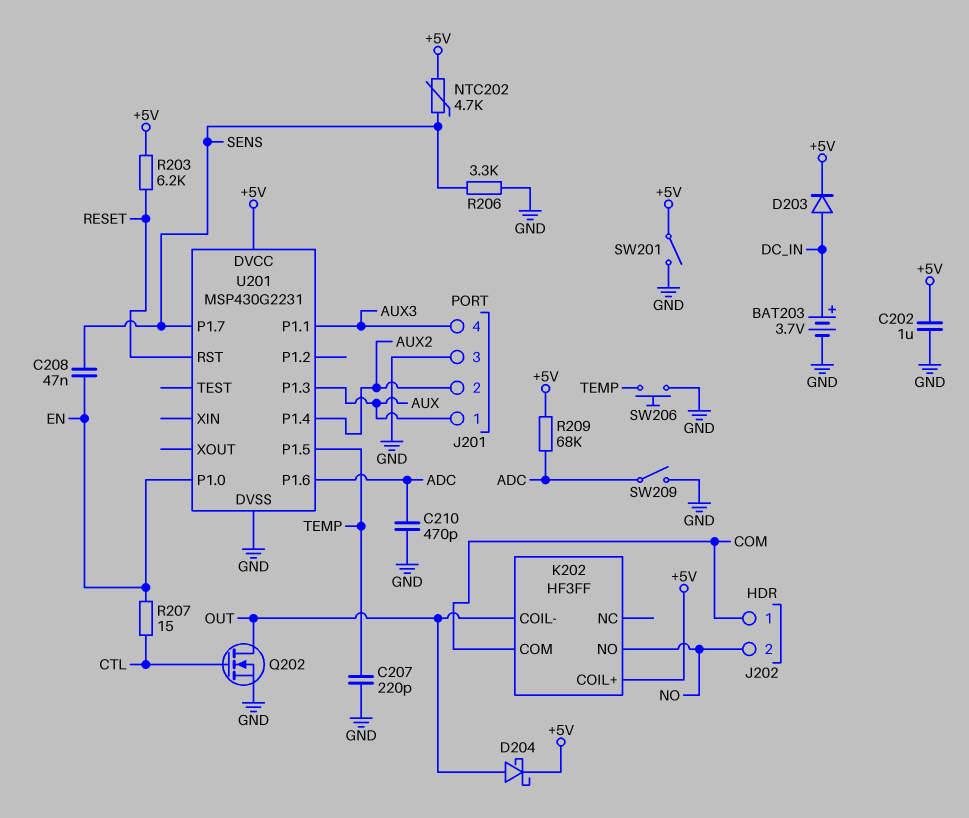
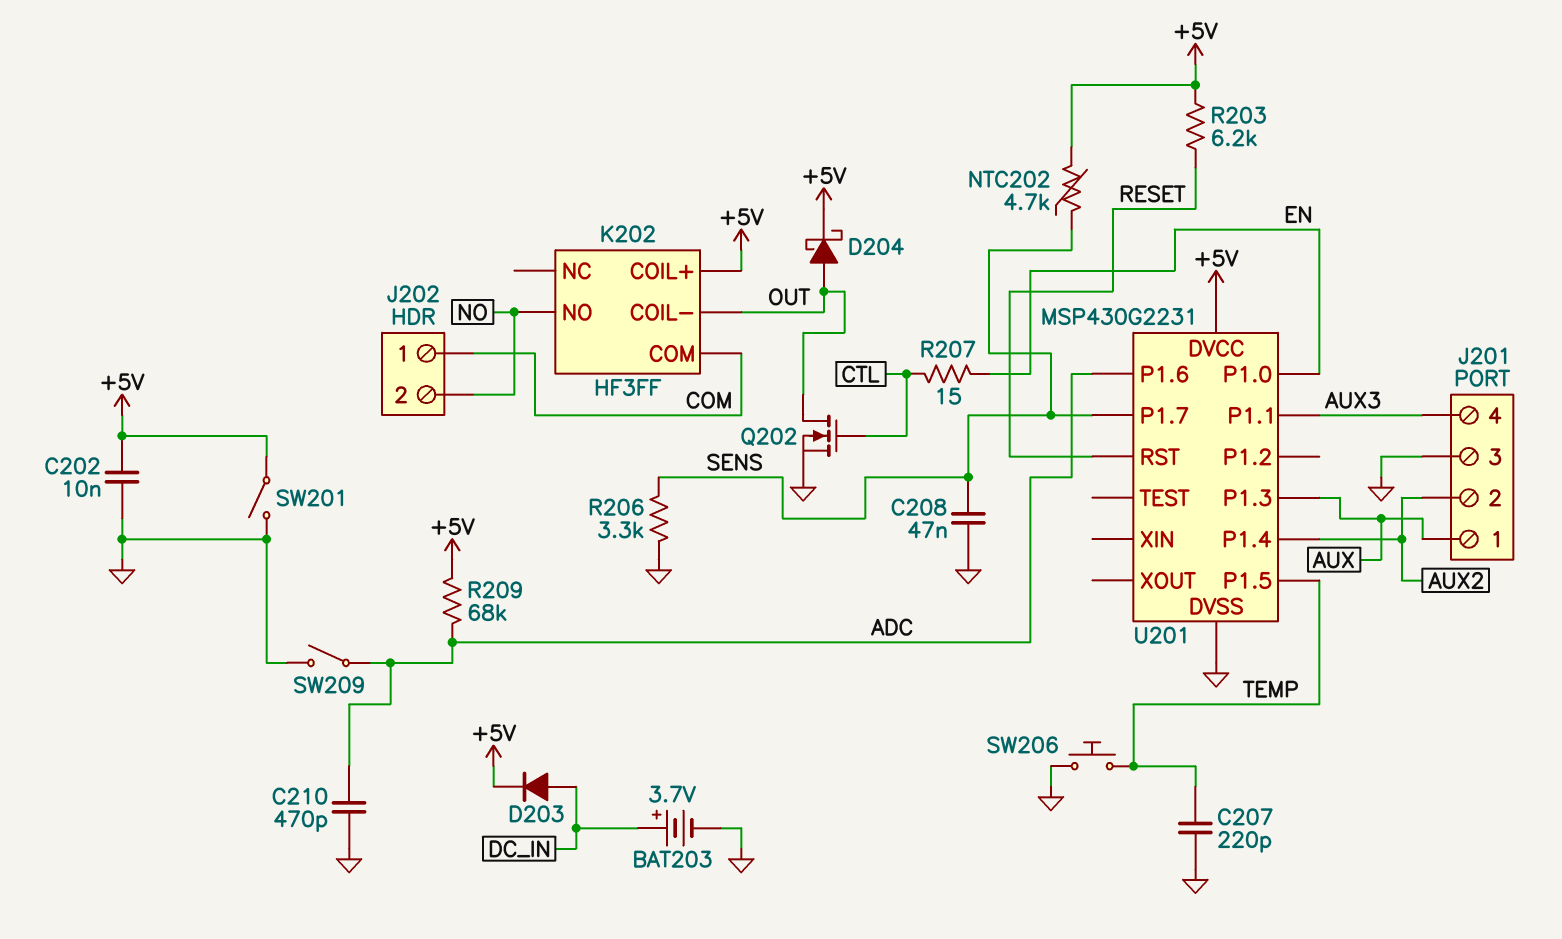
C202: 1uF (+5V, GND) -> 10nF (+5V, GND)
C208: 47nF (EN, SENS) -> 47nF (GND, SENS)

